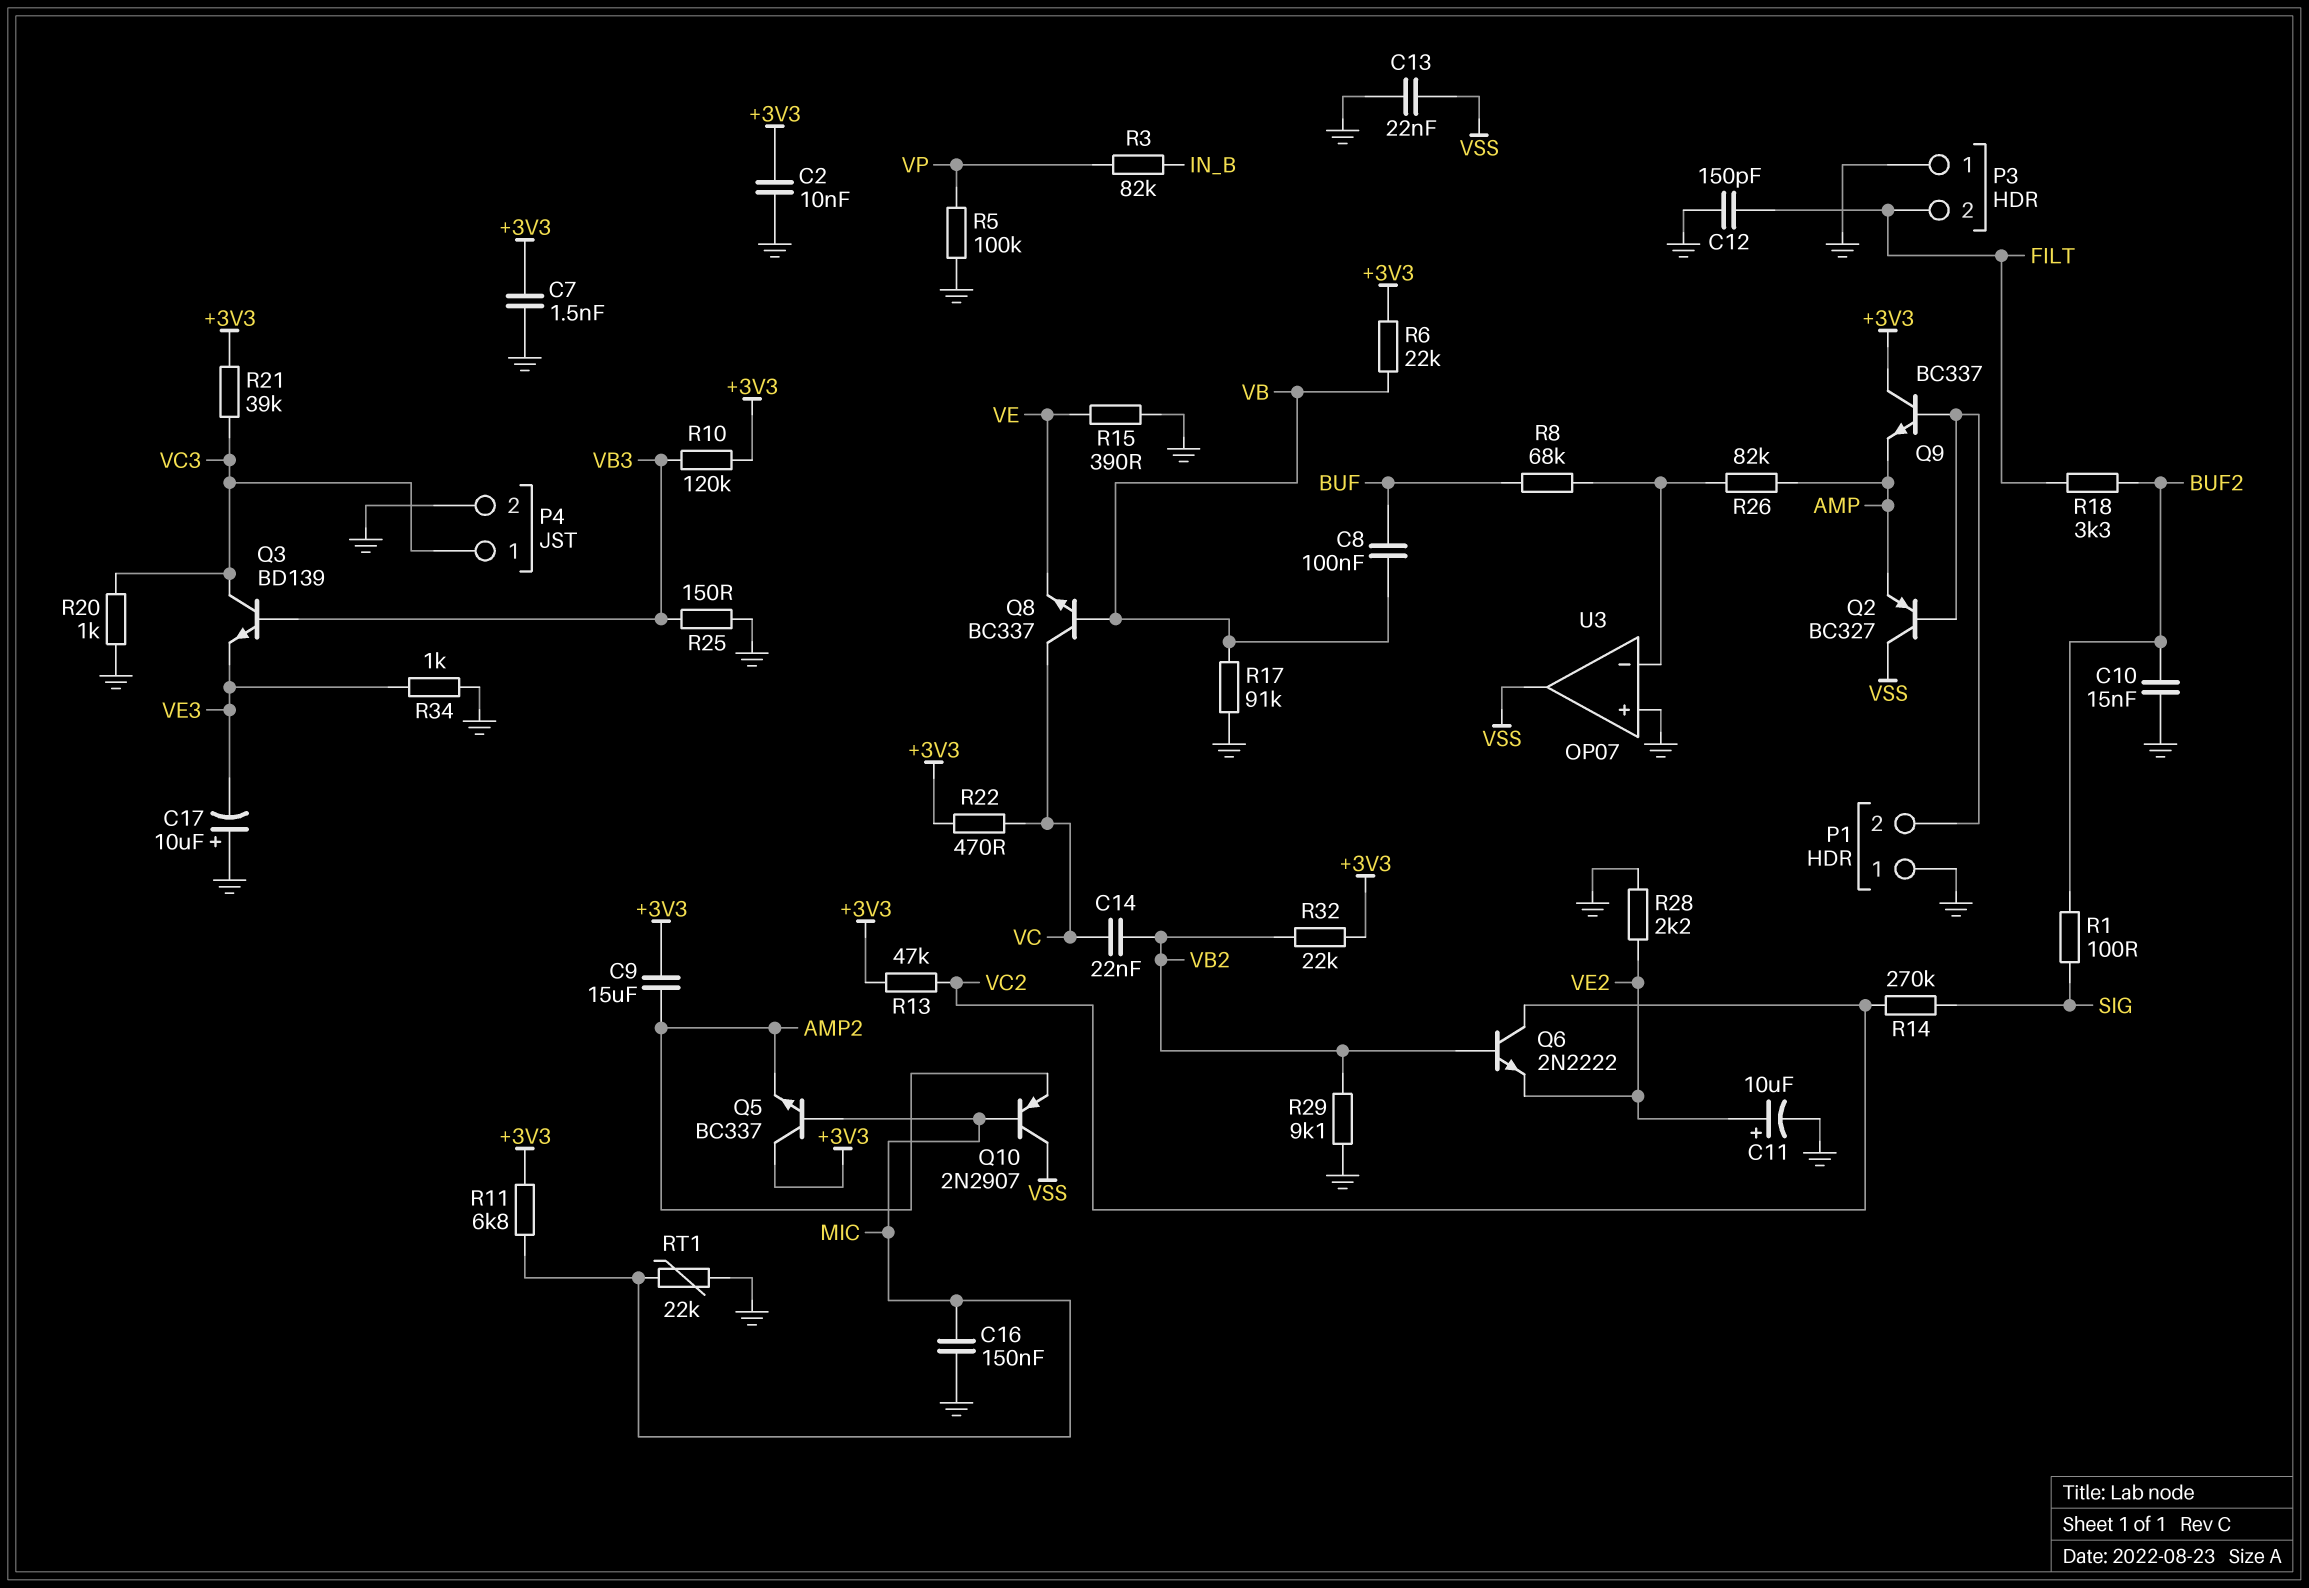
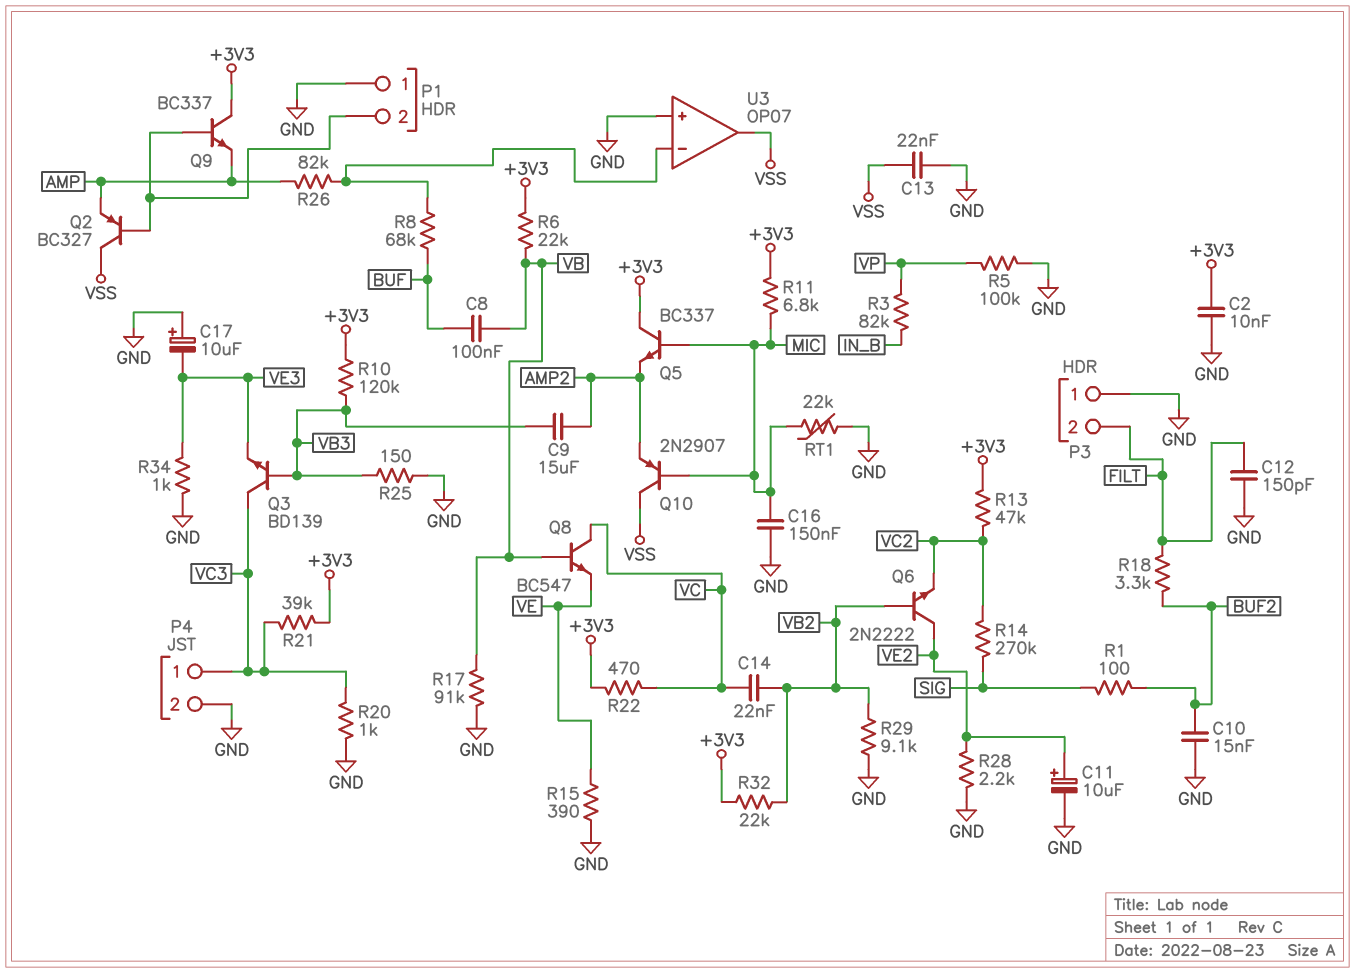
C7: 1.5nF (+3V3, GND) -> none
C9: 15uF (+3V3, AMP2) -> 15uF (AMP2, VB3)
Q6: NPN 2N2222 (B VB2, C VC2, E VE2) -> NPN 2N2222 (B VB2, C VE2, E VC2)
Q8: NPN BC337 (B VB, C VC, E VE) -> NPN BC547 (B VB, C VC, E VE)

